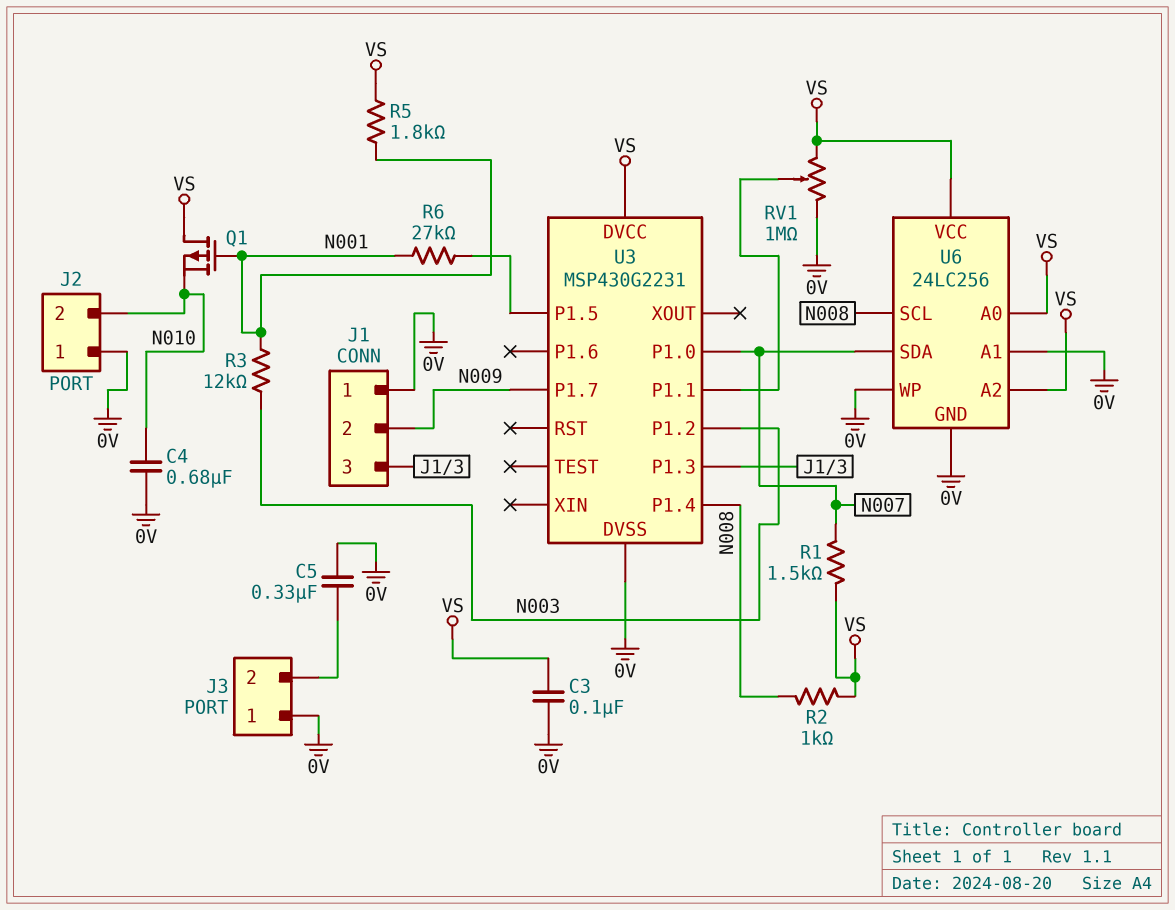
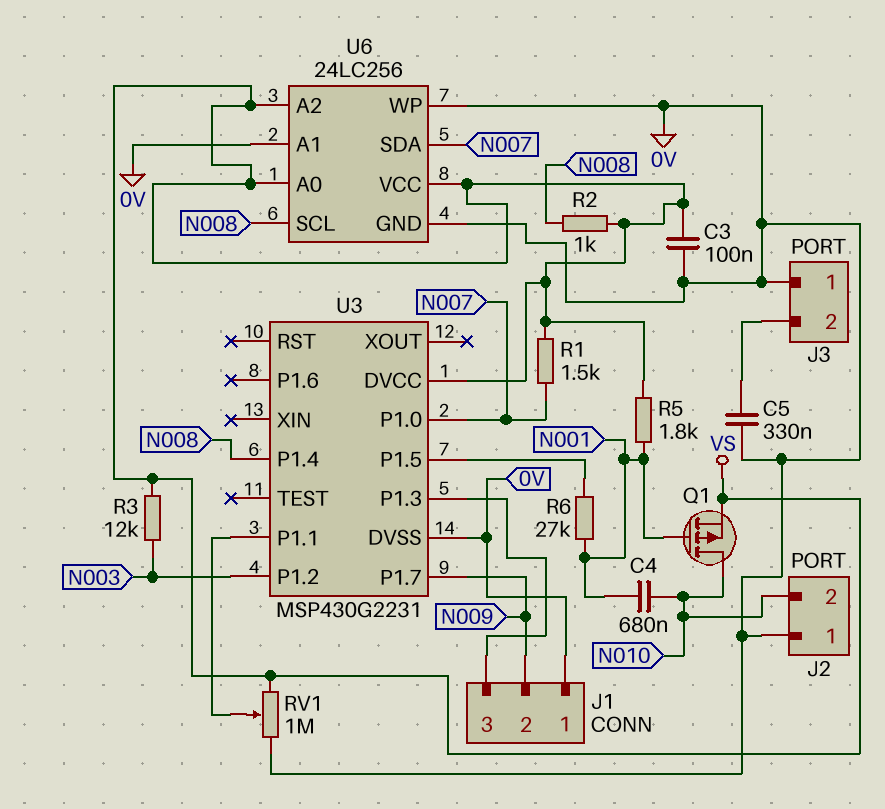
C4: 680nF (0V, N010) -> 680nF (N001, N010)
Q1: PMOS (G N001, D VS, S N010) -> PMOS (G N001, D N010, S VS)
R3: 12k (N001, N003) -> 12k (N003, VS)

